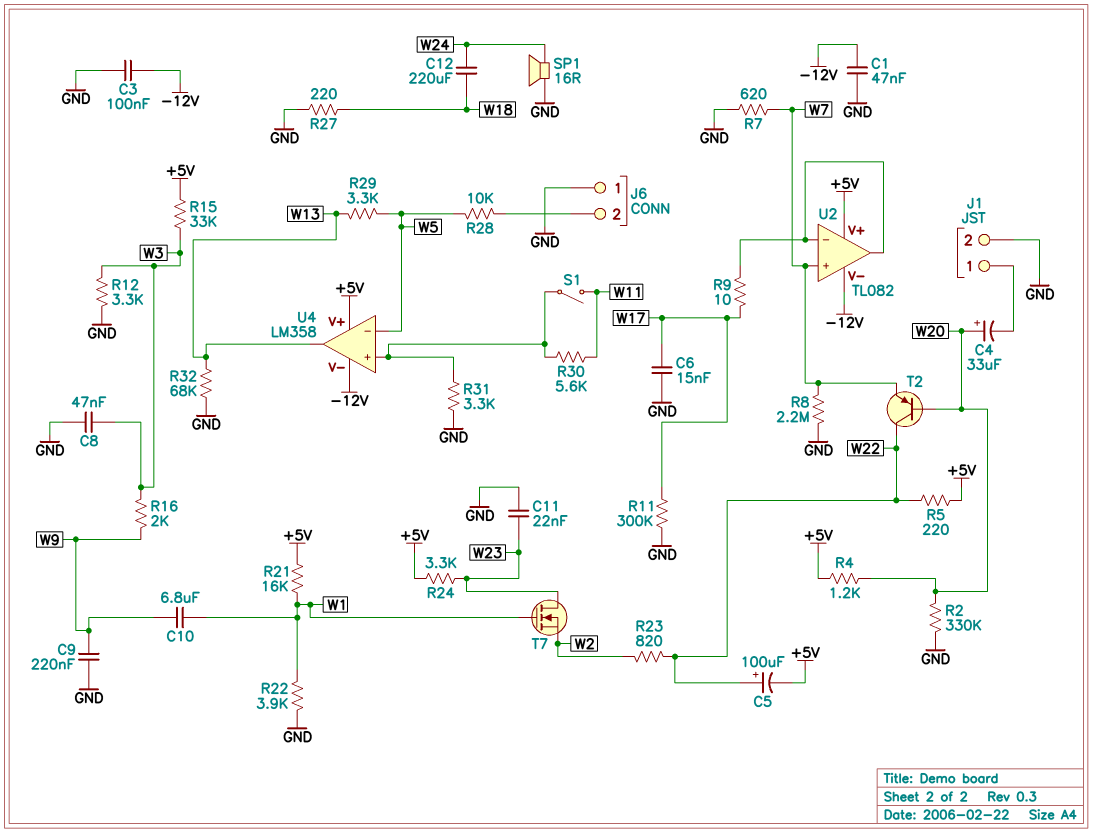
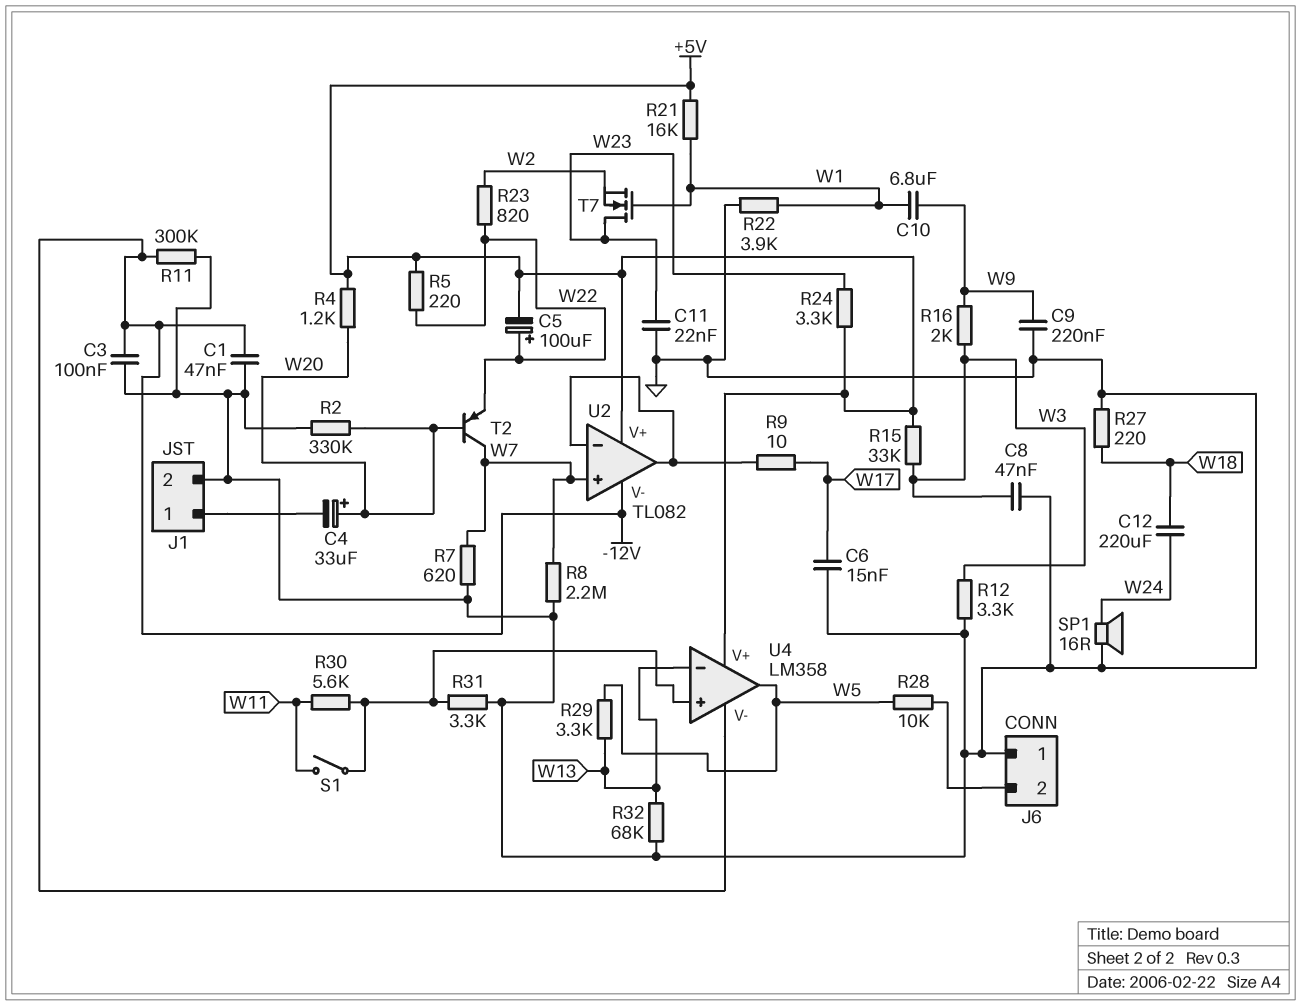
R11: 300k (GND, W17) -> 300k (-12V, GND)
T2: PNP (B W20, C W22, E W7) -> PNP (B W20, C W7, E W22)
U4 pin in-: W5 -> W13
U4 pin out: W13 -> W5

